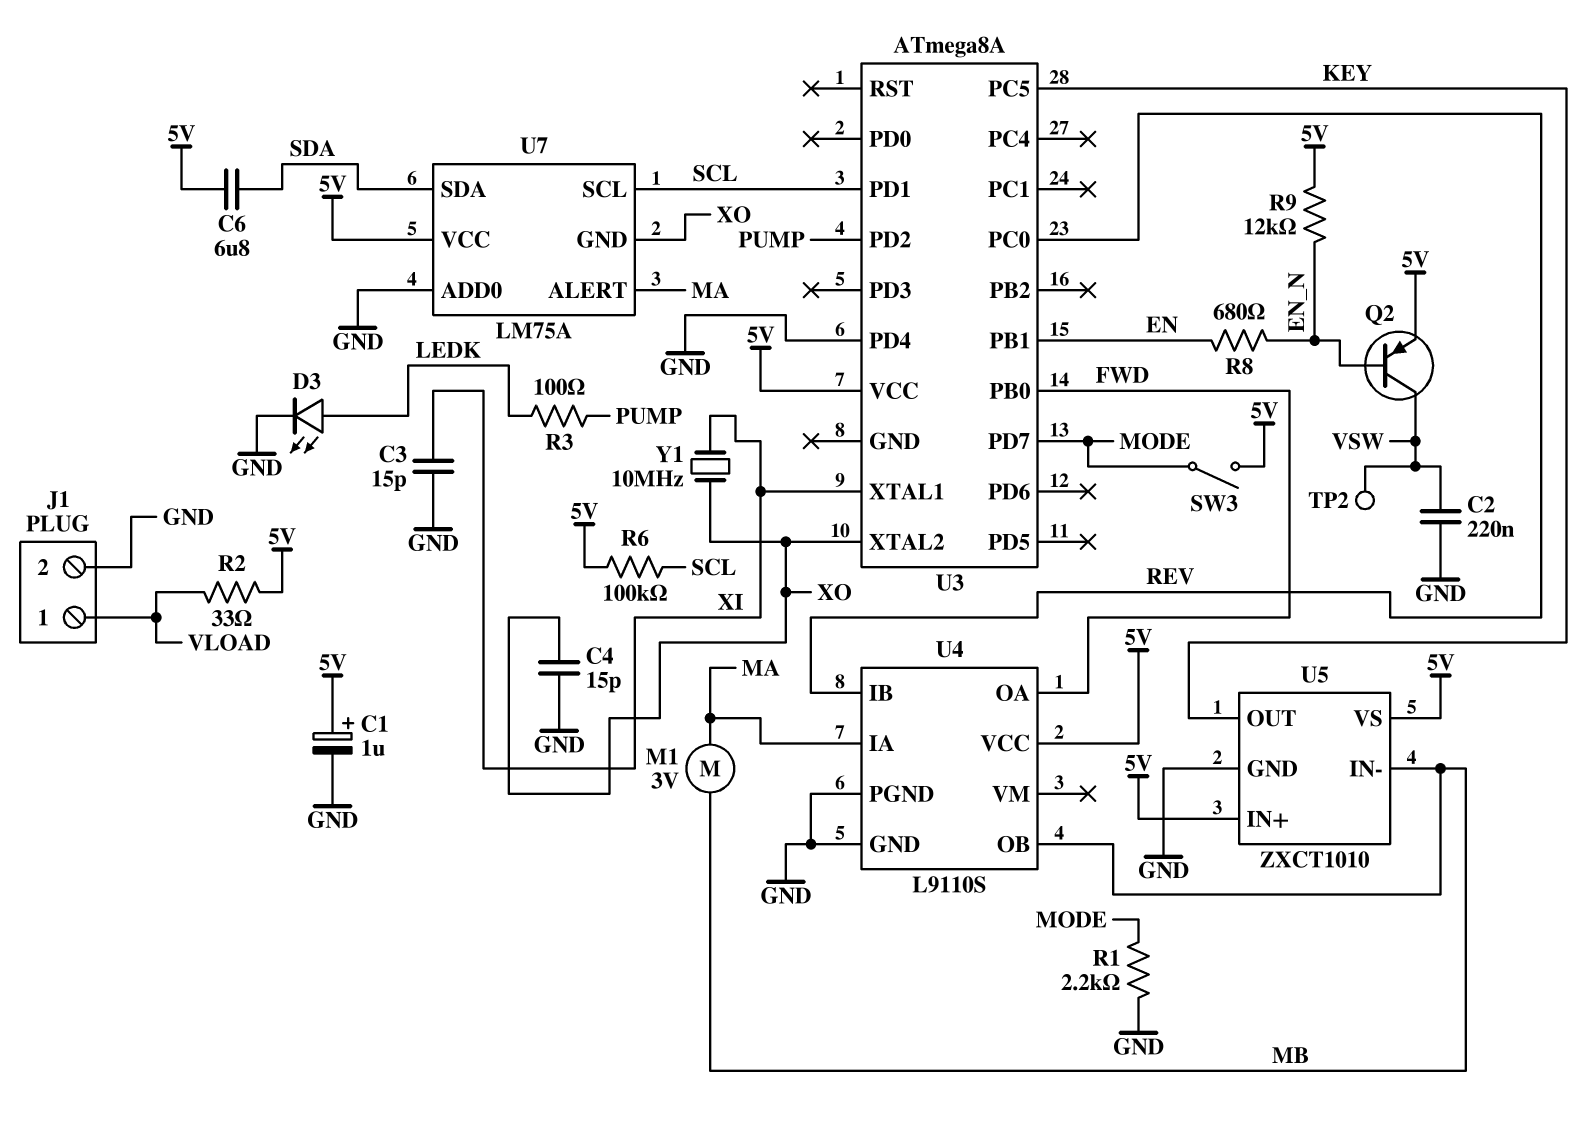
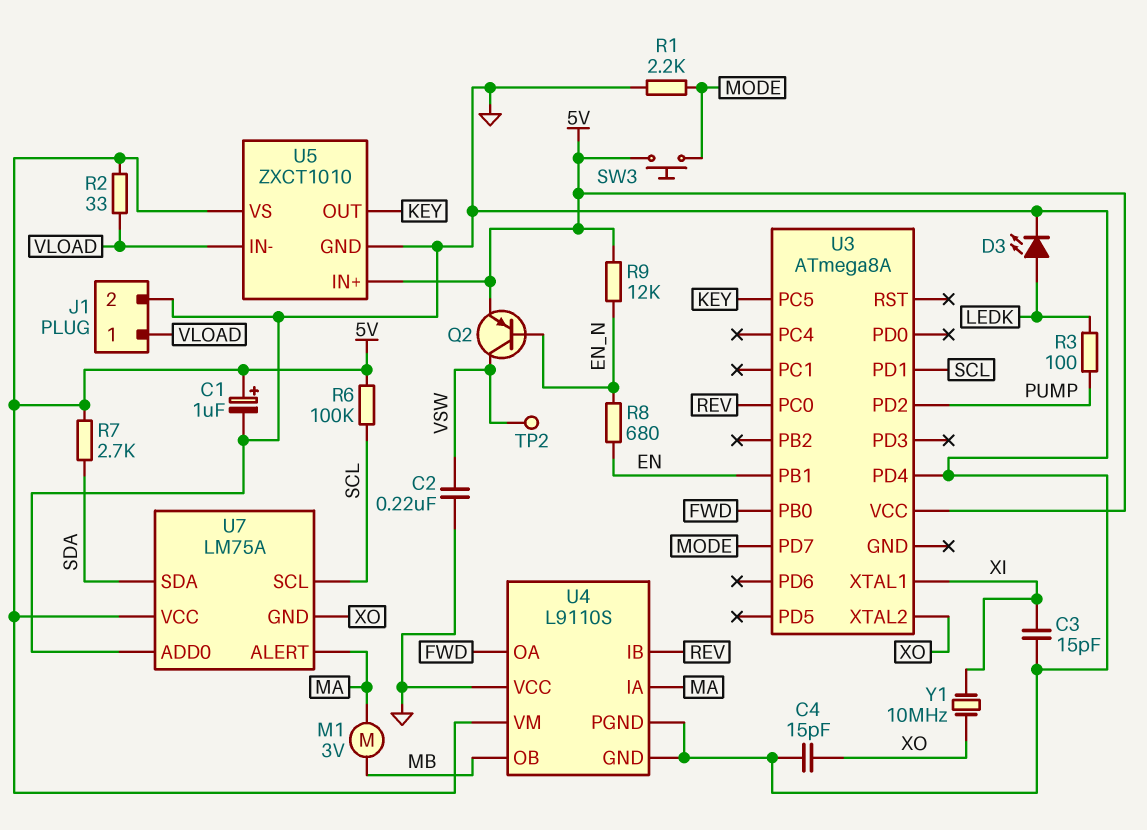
C6: 6.8uF (5V, SDA) -> none
R7: none -> 2.7k (5V, SDA)
SW3: switch (5V, MODE) -> button (5V, MODE)
U4 pin VCC: 5V -> GND
U4 pin VM: none -> 5V
U5 pin IN-: MB -> VLOAD

